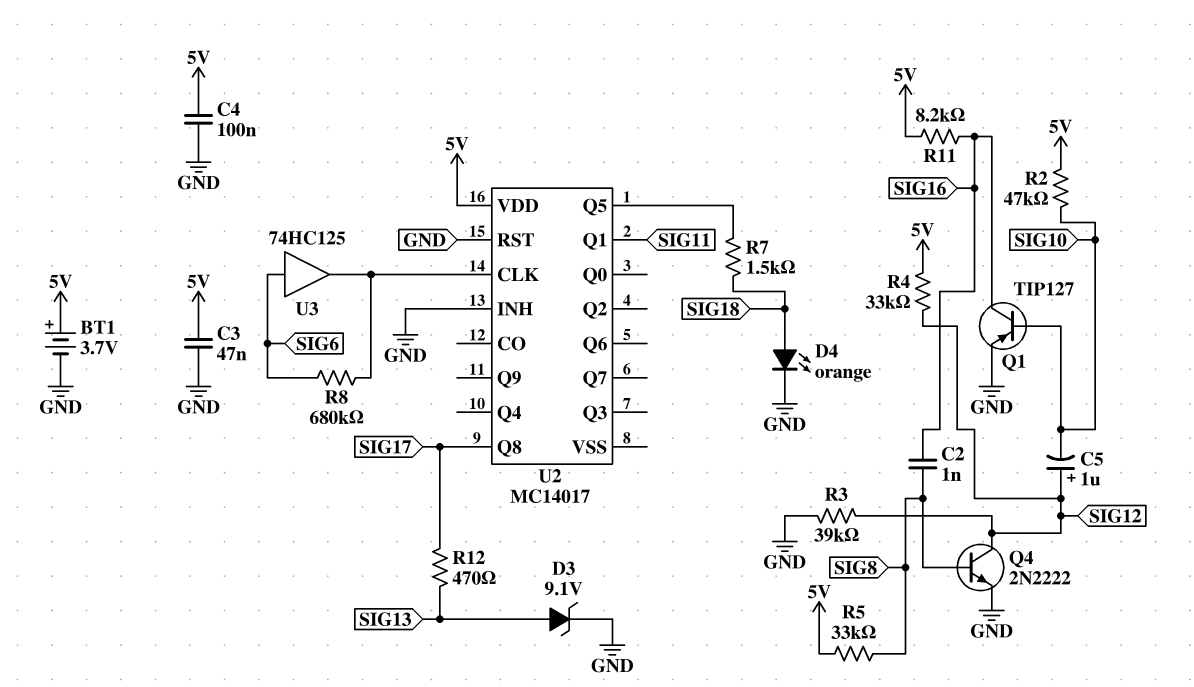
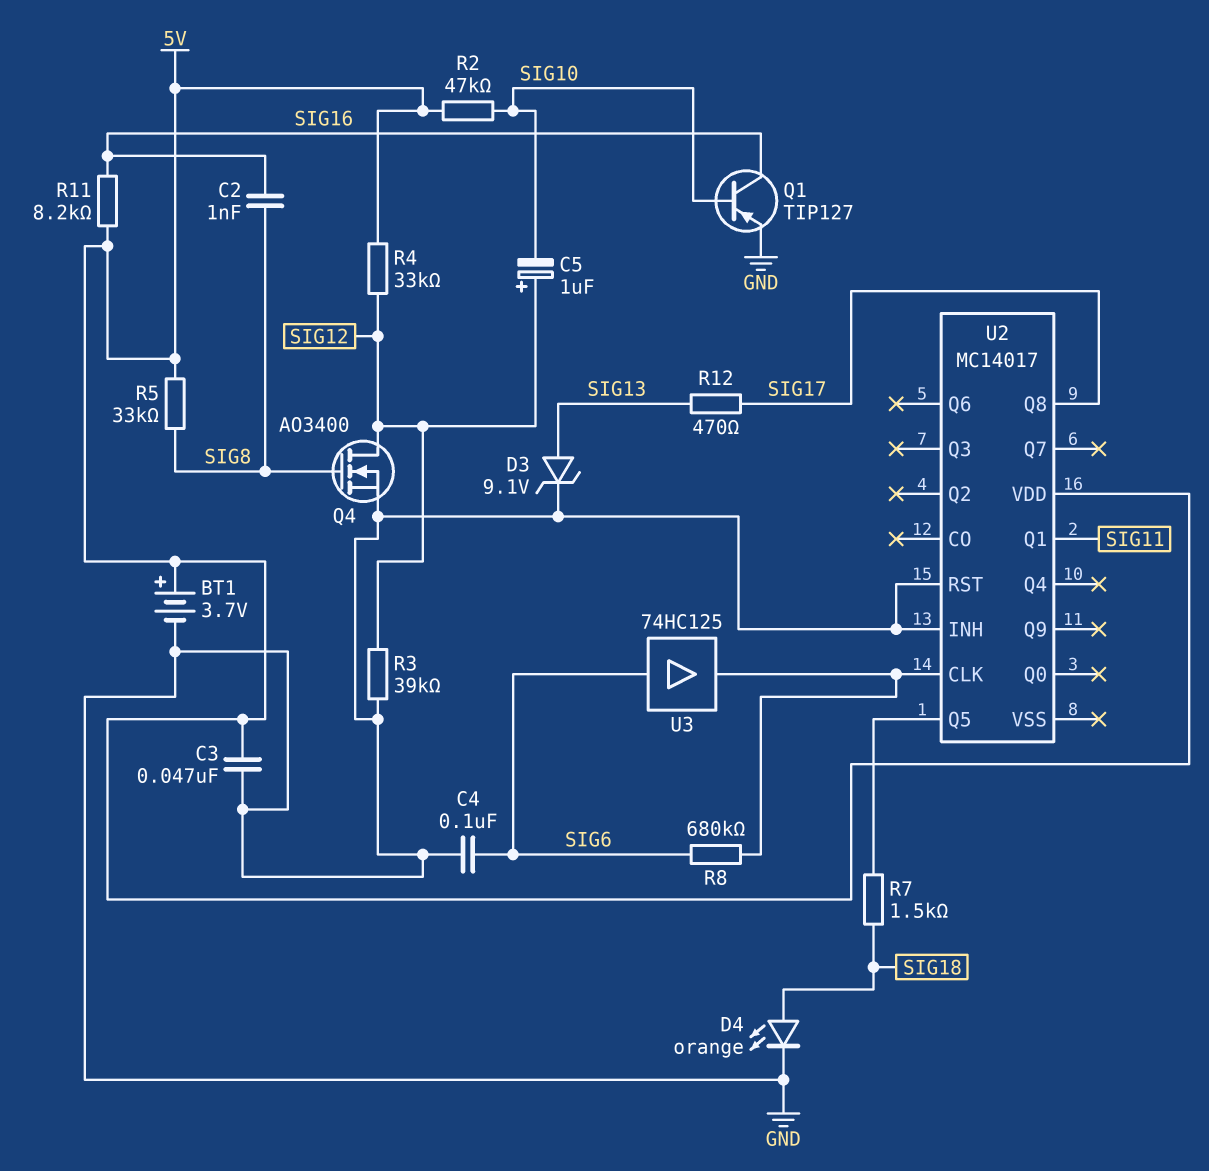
C4: 100nF (5V, GND) -> 100nF (GND, SIG6)
Q4: NPN 2N2222 (B SIG8, C SIG12, E GND) -> NMOS AO3400 (G SIG8, D SIG12, S GND)

